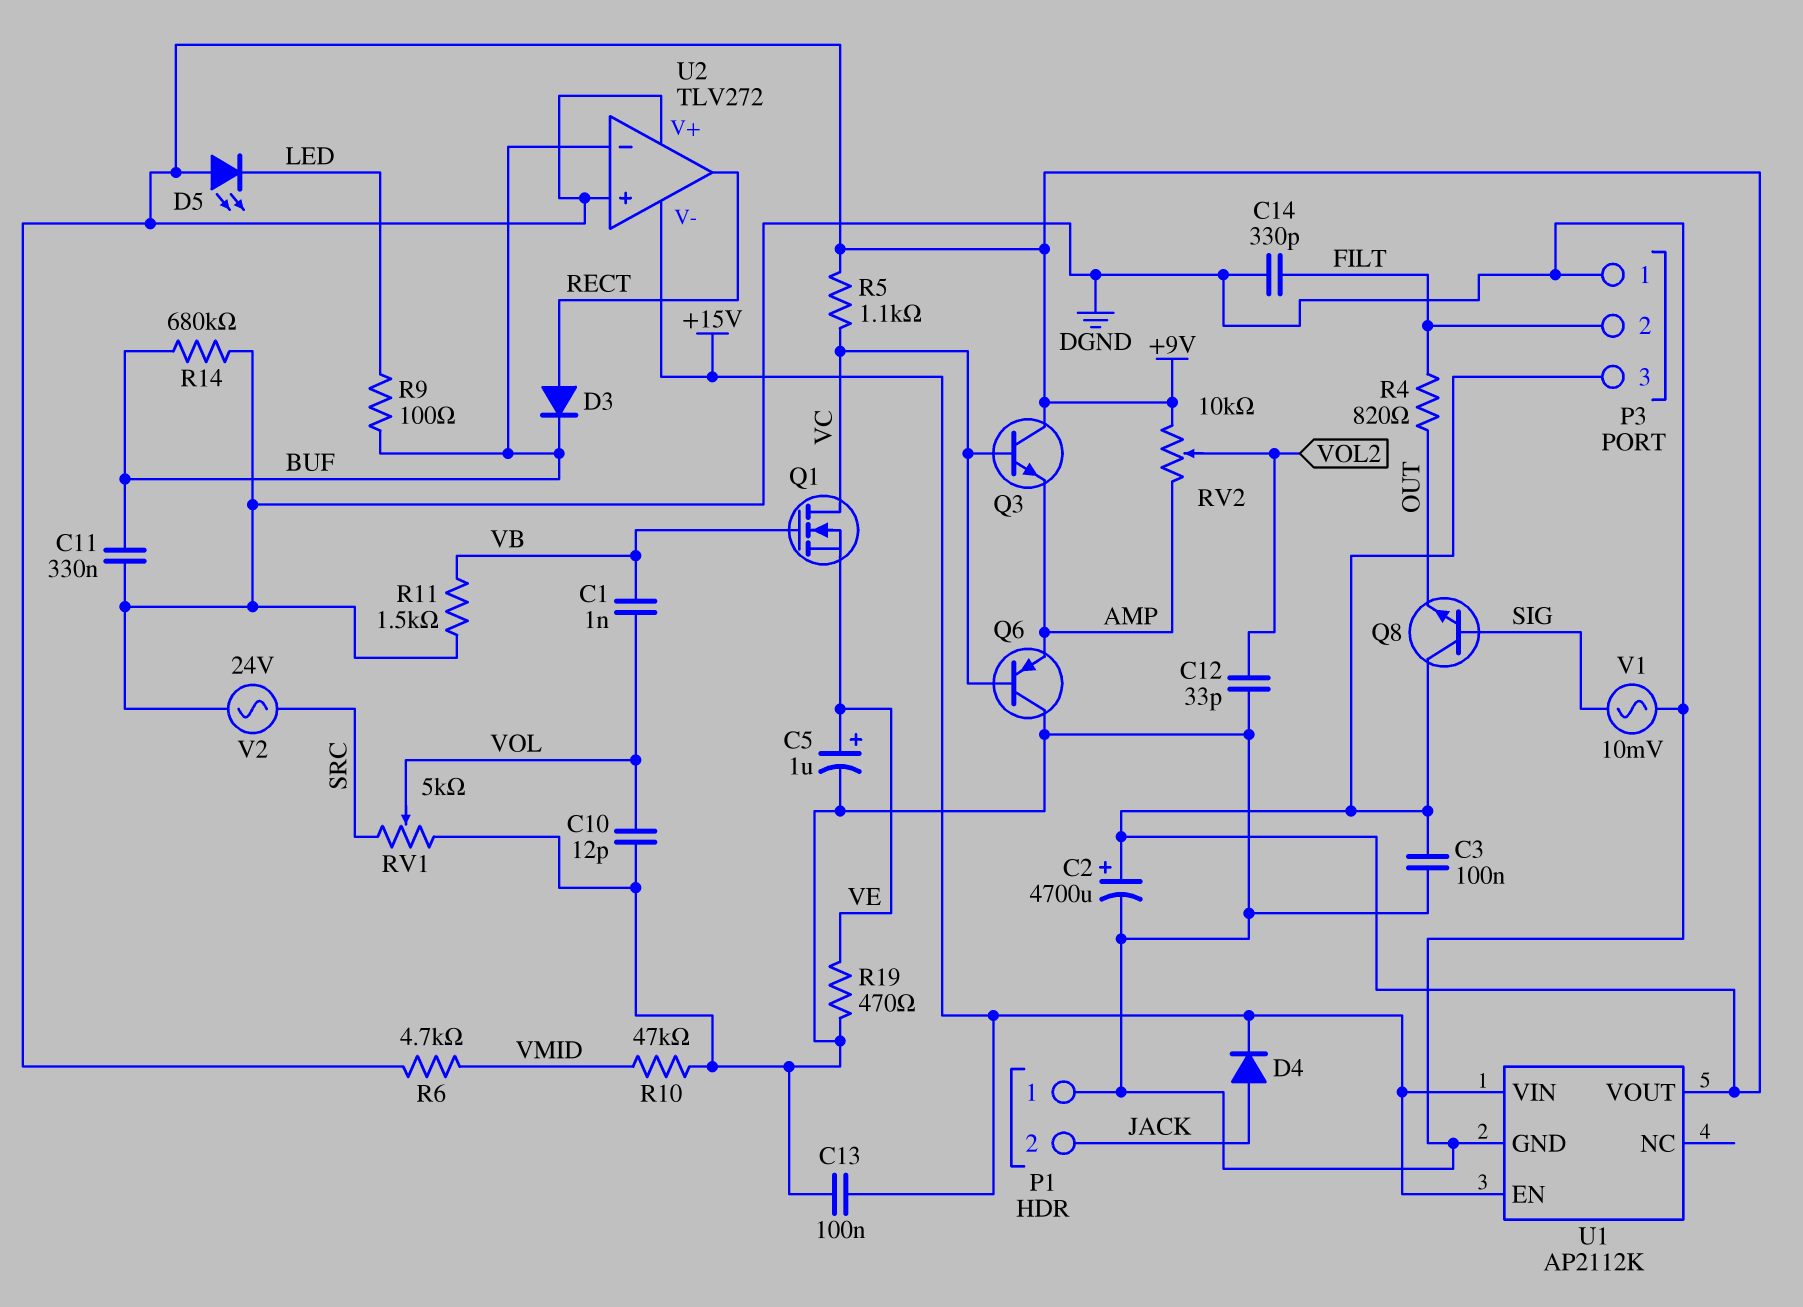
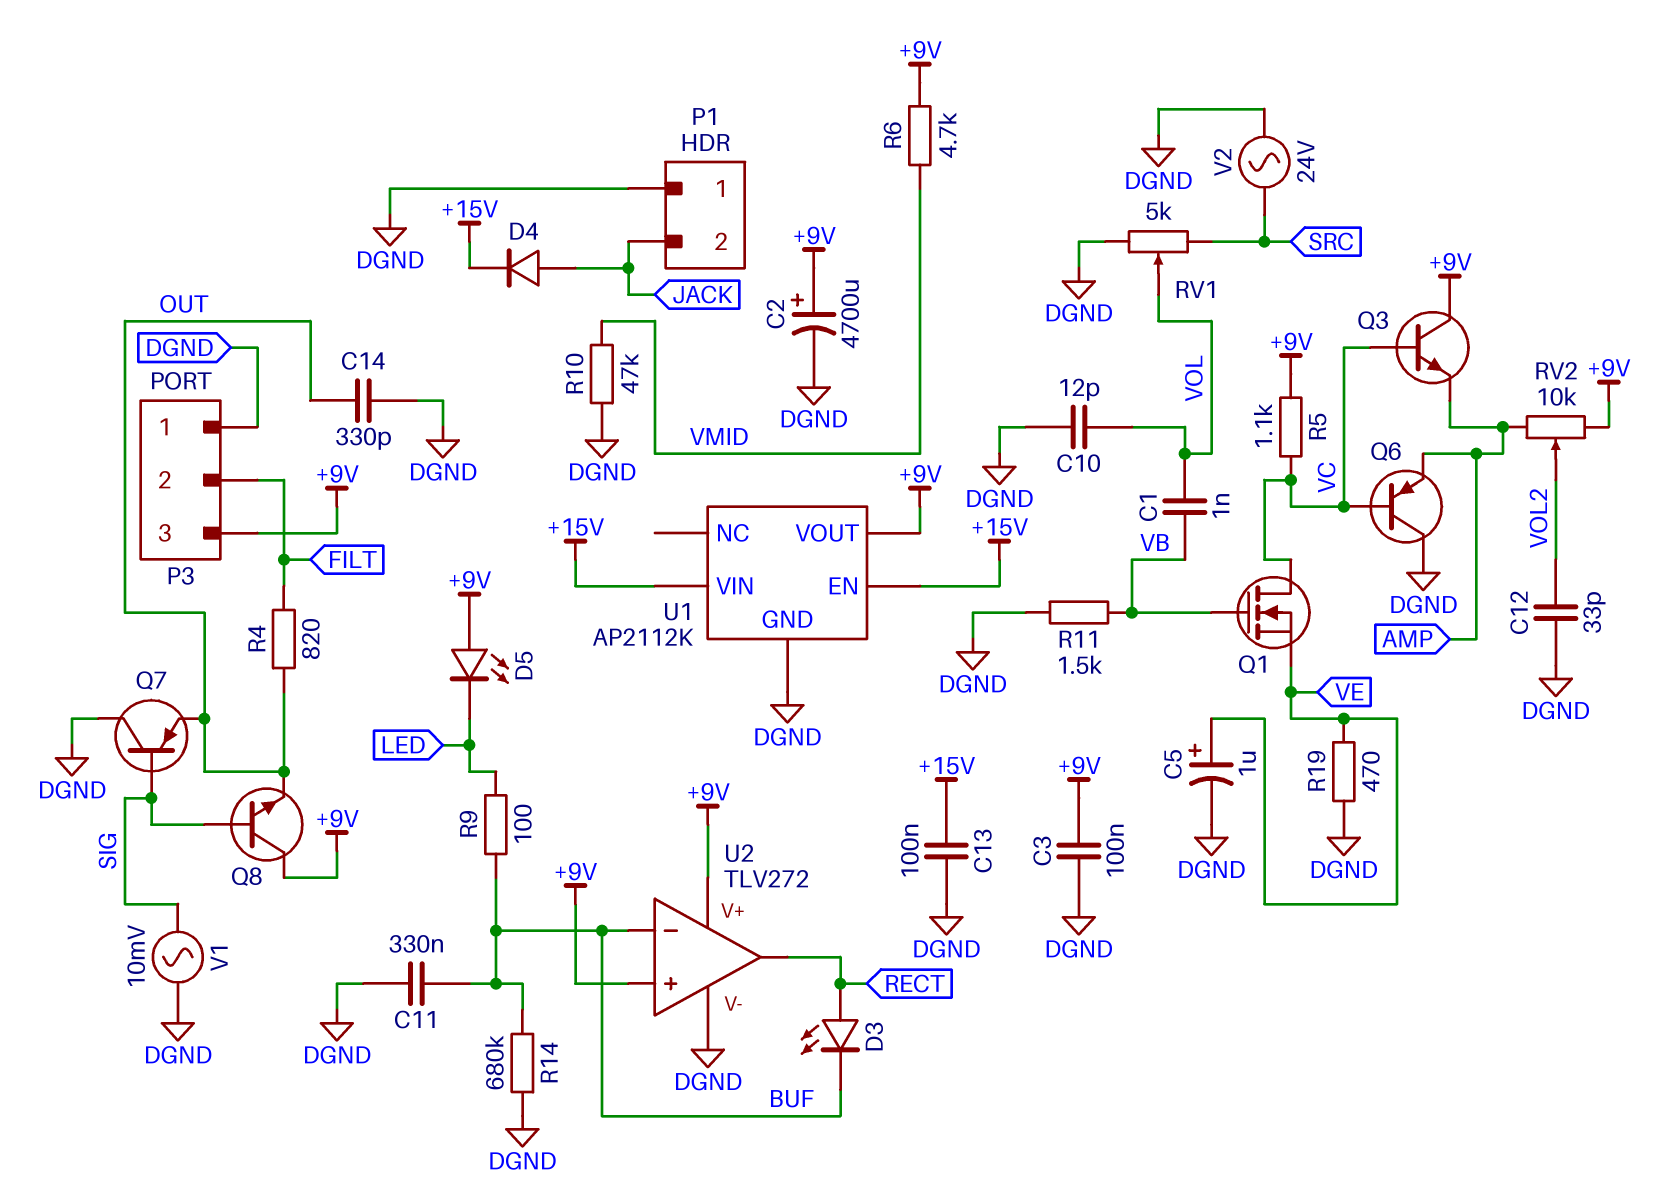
C14: 330pF (DGND, FILT) -> 330pF (DGND, OUT)
D3: diode (A RECT, K BUF) -> LED (A RECT, K BUF)
Q7: none -> PNP (B SIG, C DGND, E OUT)
U2 pin V-: +15V -> DGND

